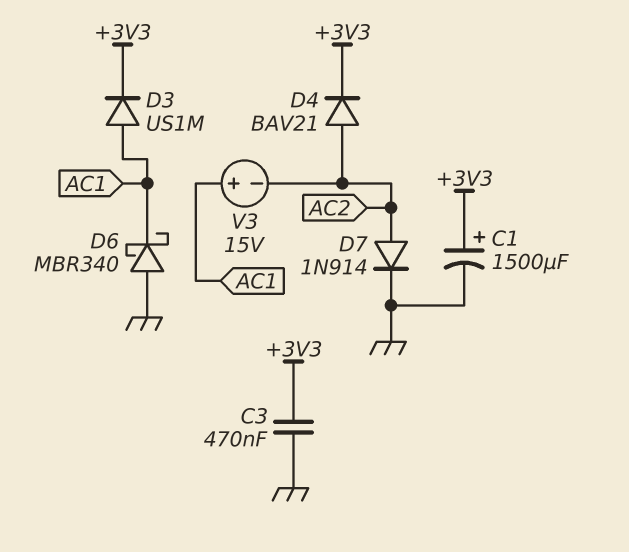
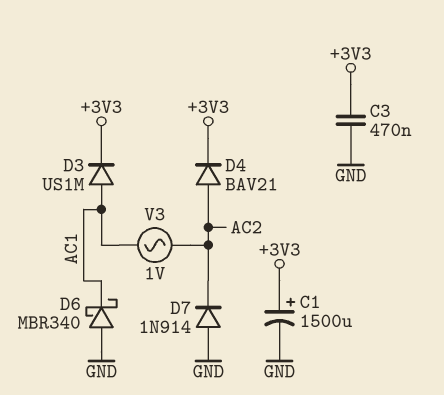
D7: diode 1N914 (A AC2, K GND) -> diode 1N914 (A GND, K AC2)
V3: 15V (plus AC1, minus AC2) -> AC 1V (AC1, AC2)

